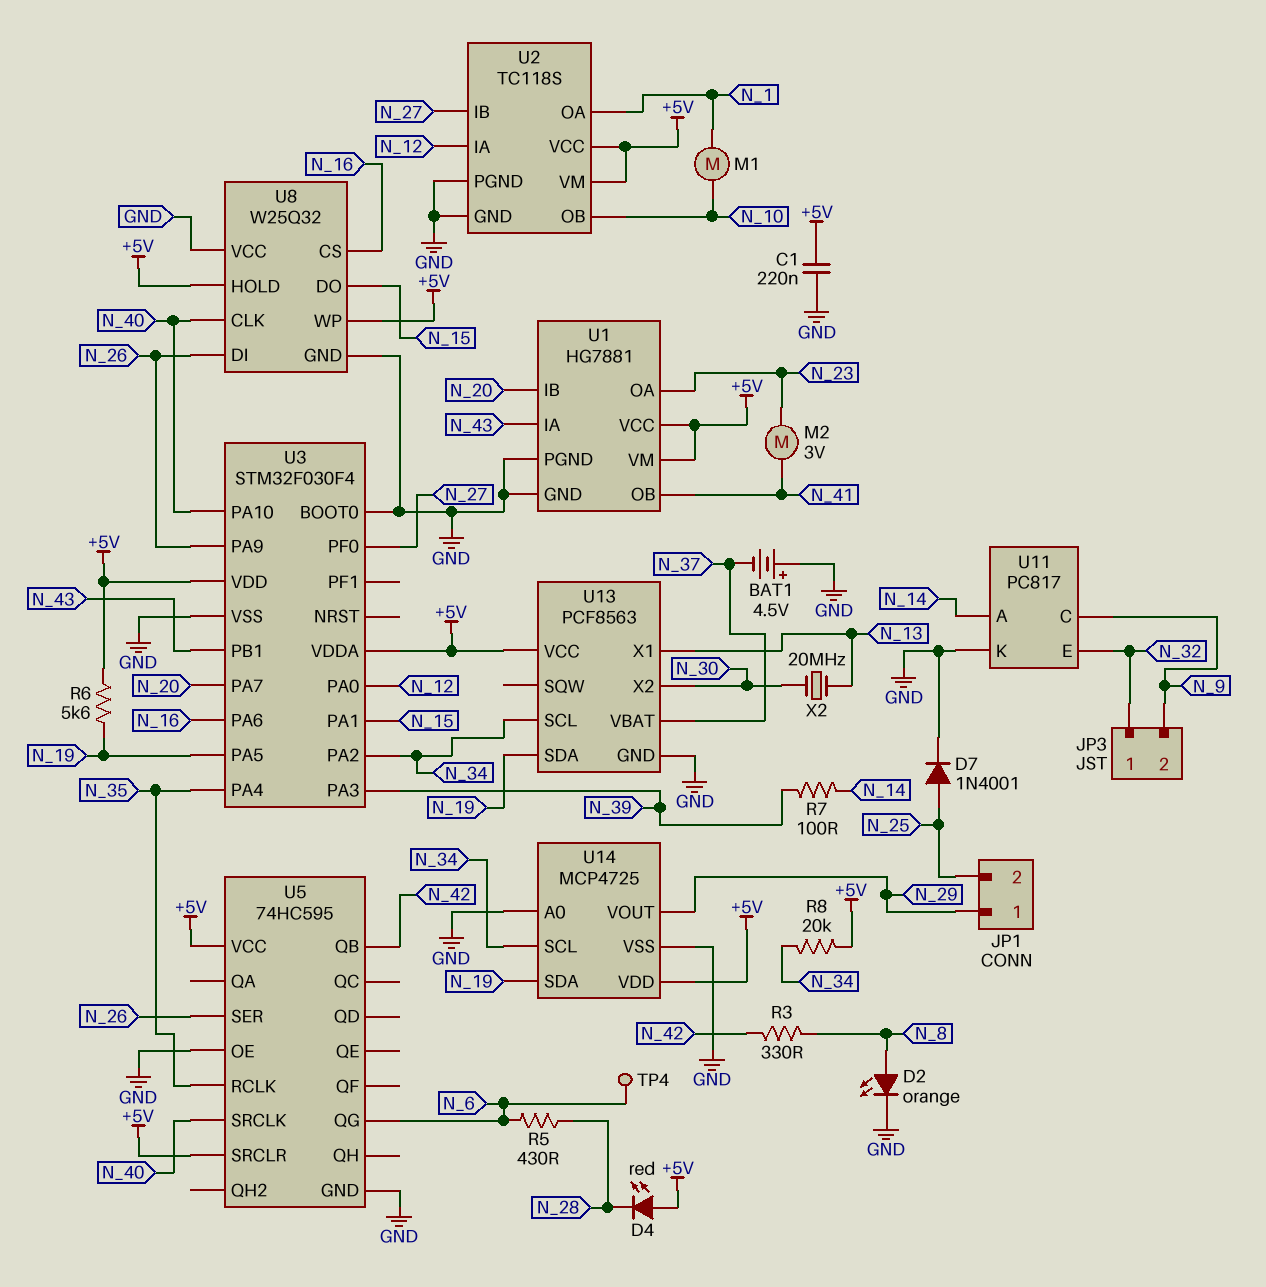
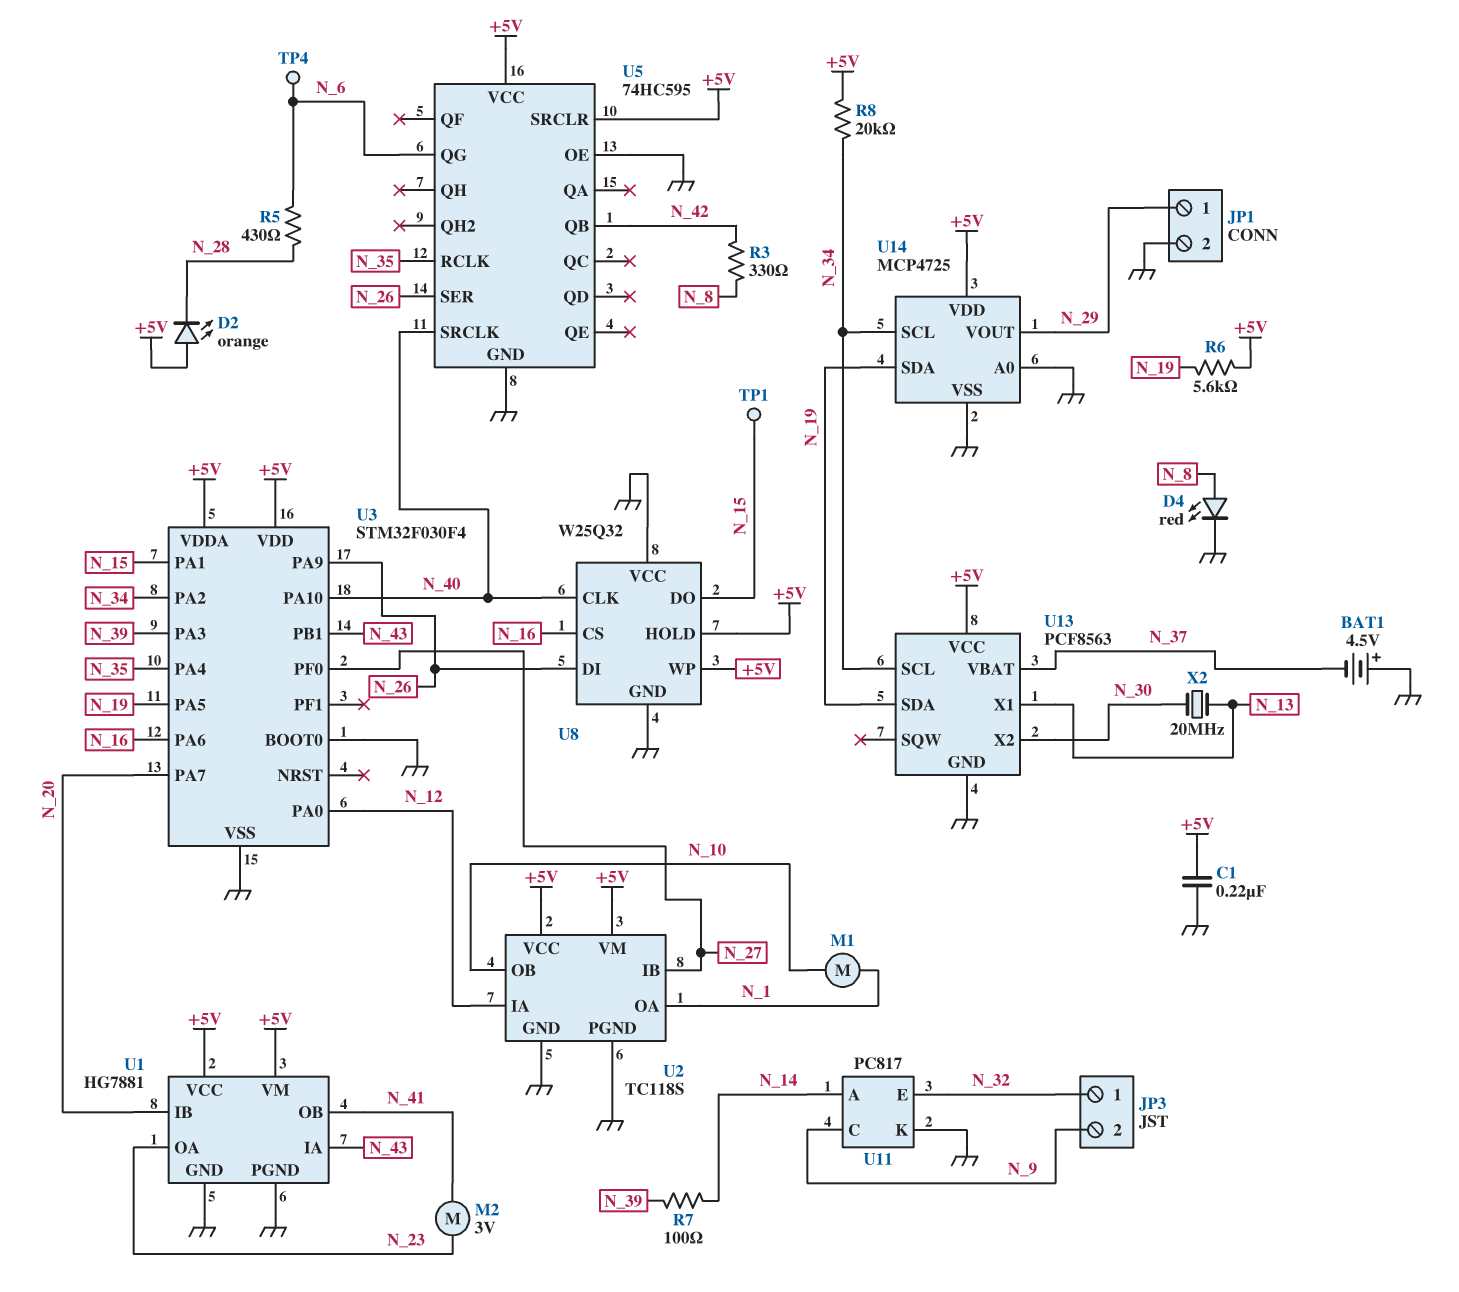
D2: LED orange (A N_8, K GND) -> LED orange (A +5V, K N_28)
D4: LED red (A +5V, K N_28) -> LED red (A N_8, K GND)
D7: diode 1N4001 (A N_25, K GND) -> none
JP1 pin 2: N_25 -> GND
TP1: none -> test point (N_15)

